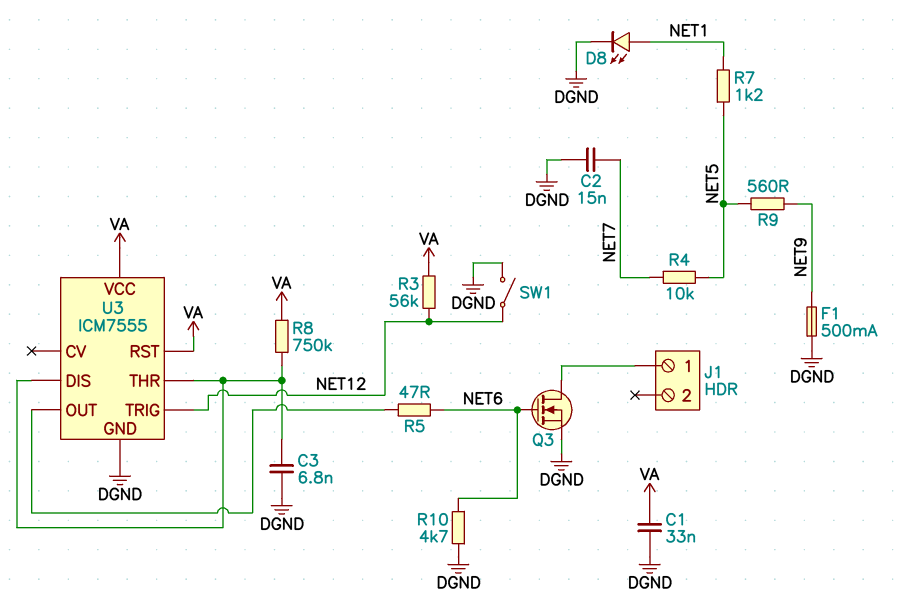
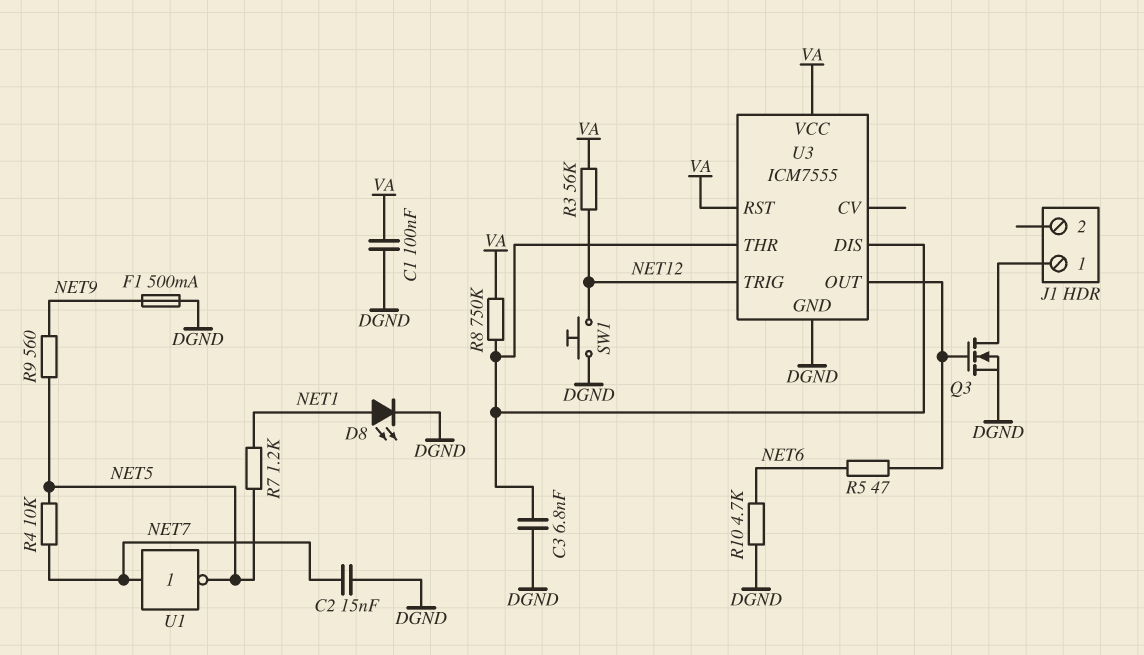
C1: 33nF (DGND, VA) -> 100nF (DGND, VA)
Q3: NMOS (G NET6, D J1/1, S DGND) -> NMOS (G U3/OUT, D J1/1, S DGND)
SW1: switch (DGND, NET12) -> button (DGND, NET12)
U1: none -> NOT (in NET7, out NET5)

